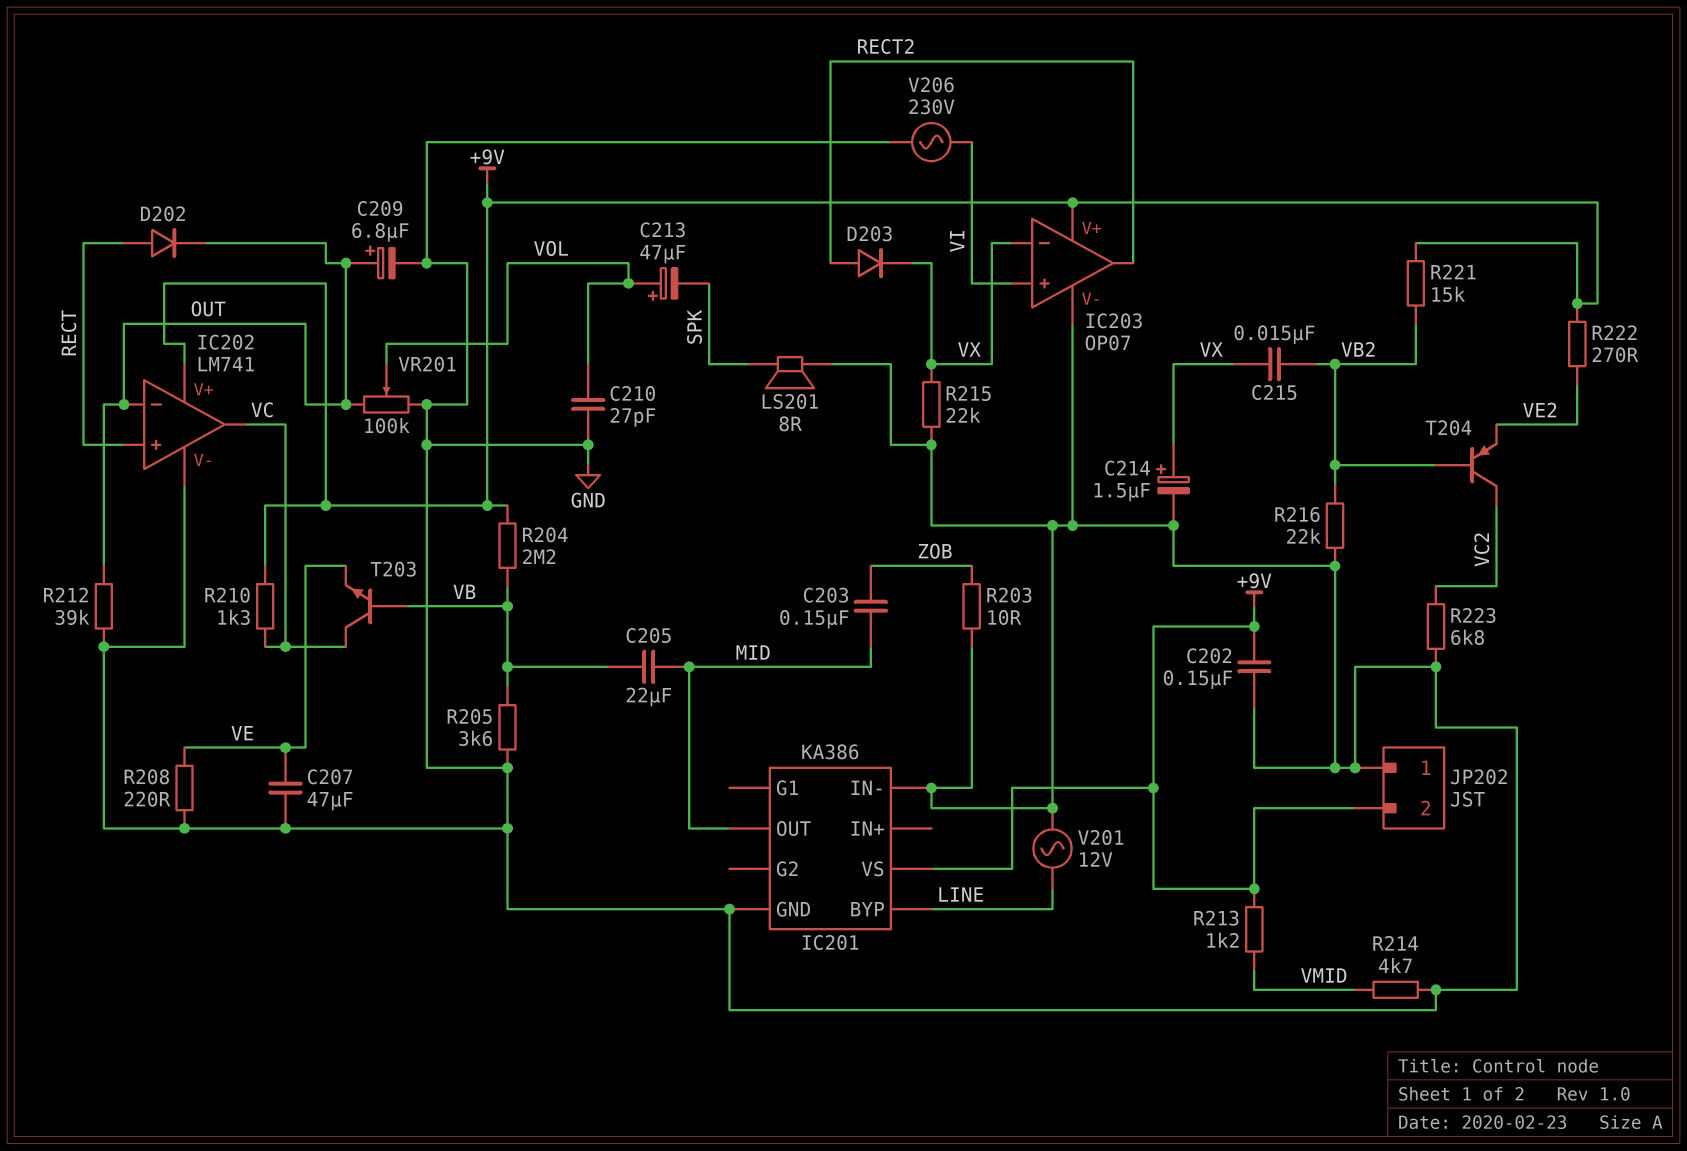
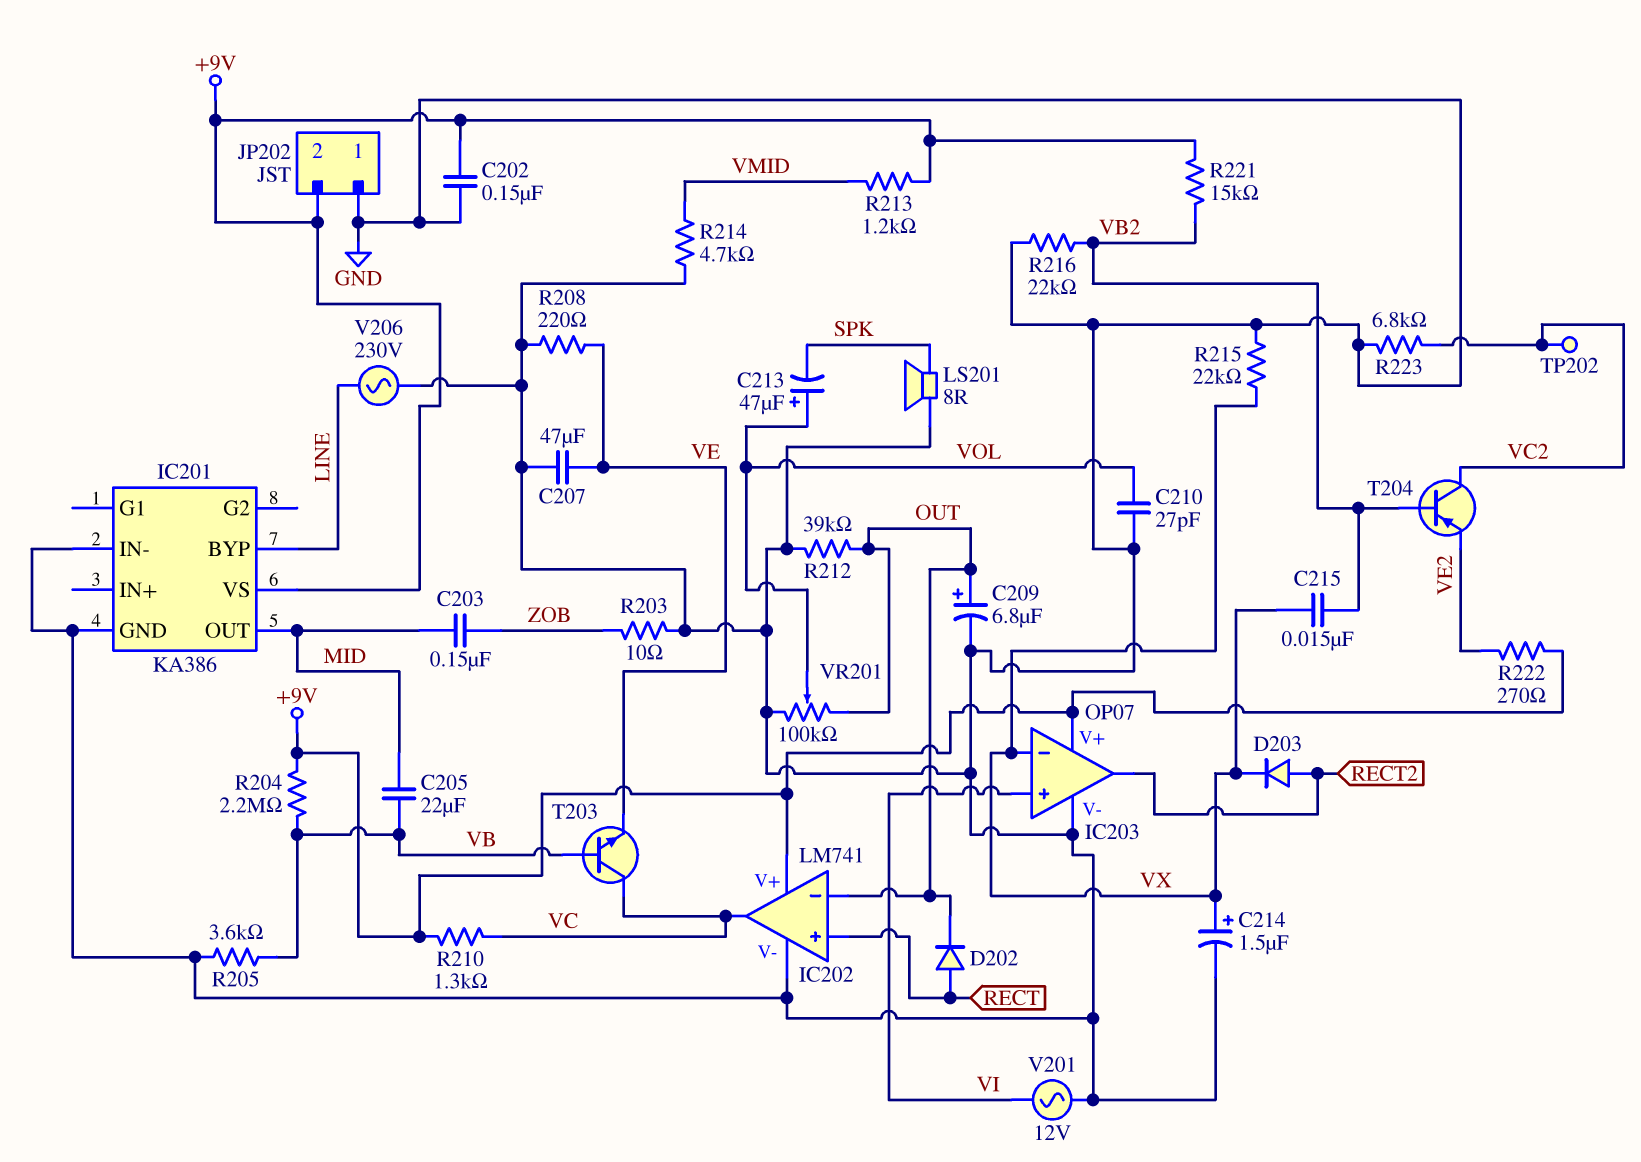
TP202: none -> test point (VC2)
V201: AC 12V (GND, LINE) -> AC 12V (GND, VI)
V206: AC 230V (GND, VI) -> AC 230V (GND, LINE)

